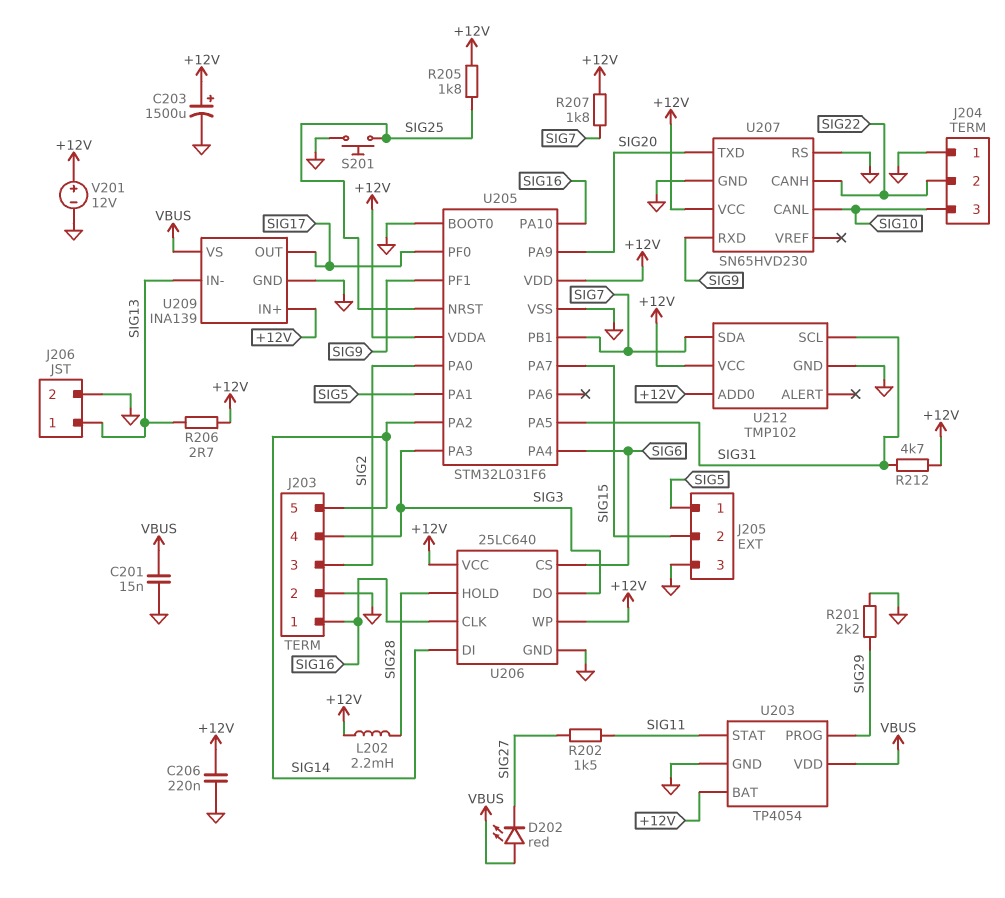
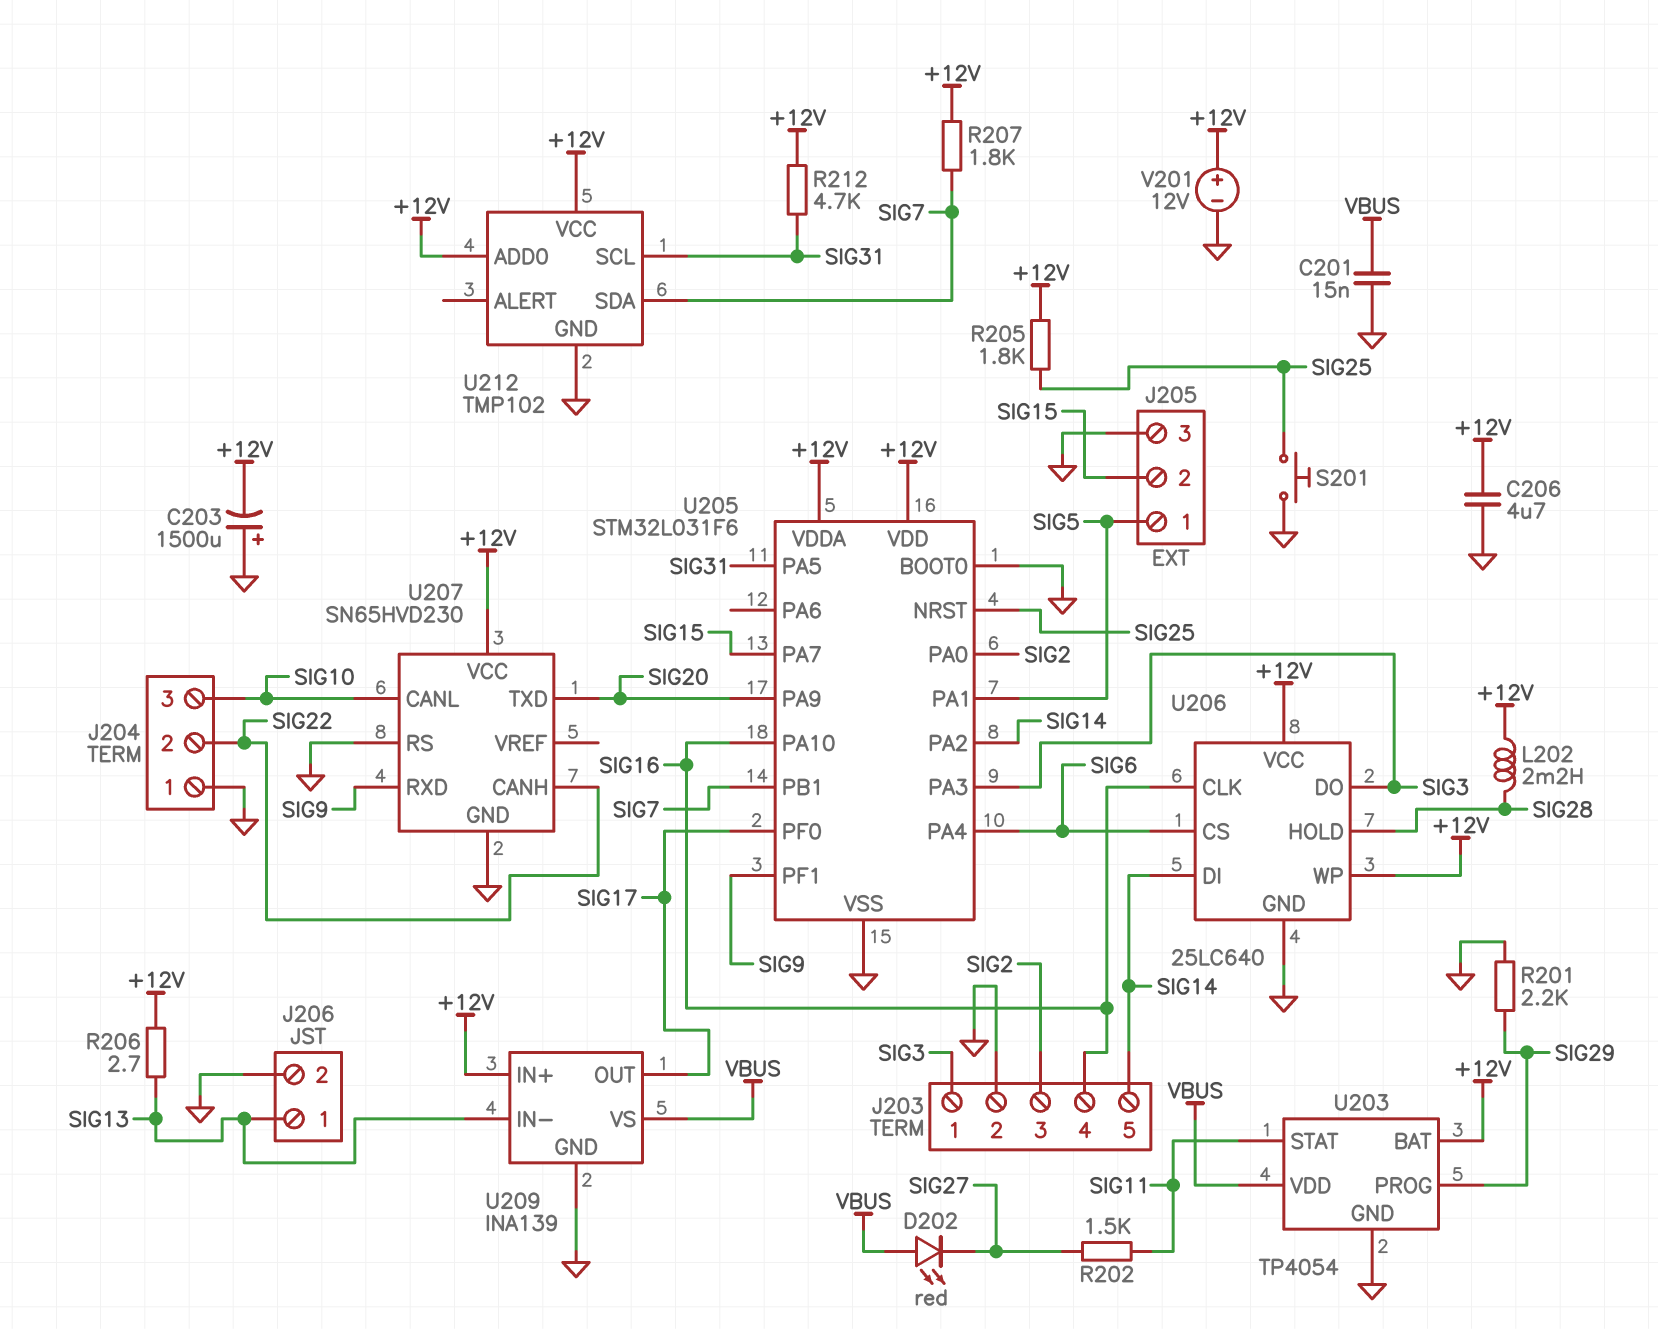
C203: 1500uF (plus +12V, minus GND) -> 1500uF (plus GND, minus +12V)
C206: 220nF (+12V, GND) -> 4.7uF (+12V, GND)
J203 pin 1: SIG16 -> SIG3
J203 pin 4: SIG3 -> SIG16

